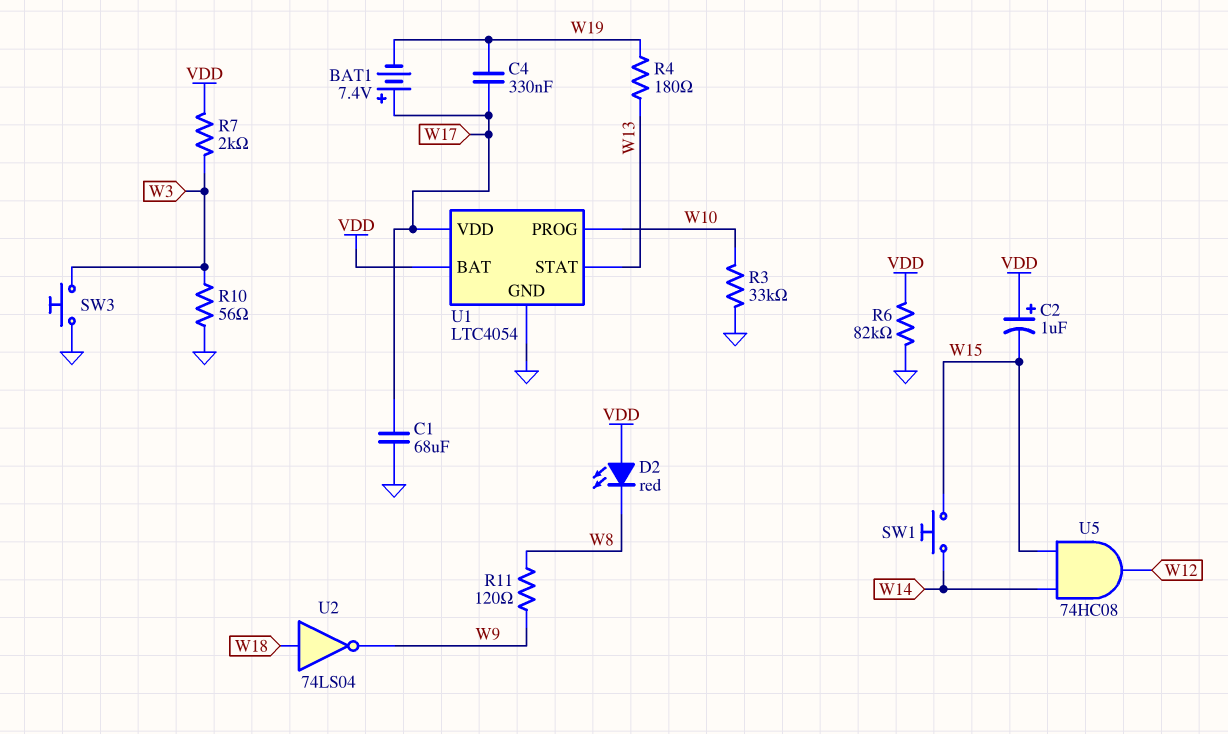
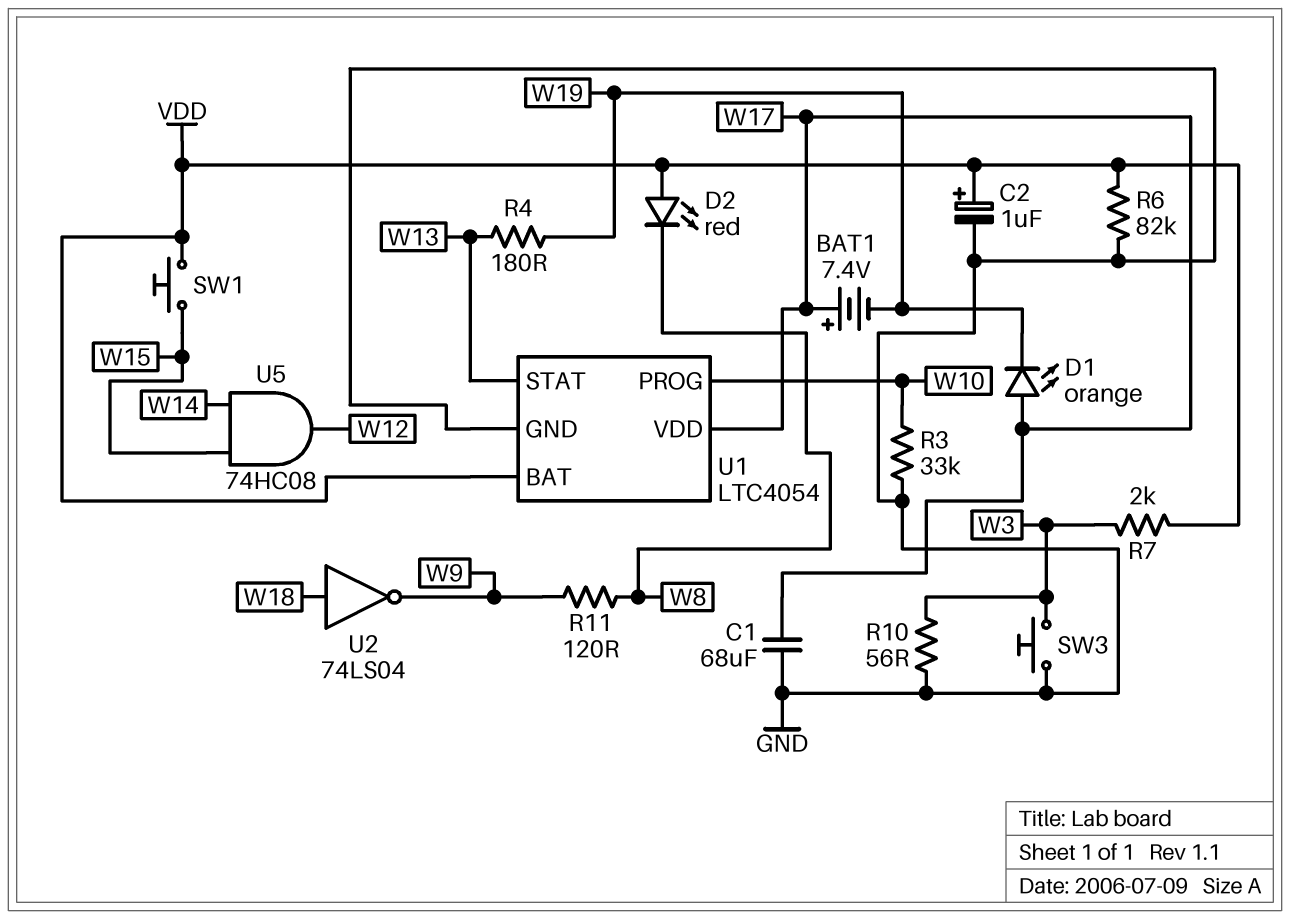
C2: 1uF (plus VDD, minus W15) -> 1uF (plus VDD, minus GND)
C4: 330nF (W17, W19) -> none
D1: none -> LED orange (A W17, K W19)
SW1: button (W14, W15) -> button (VDD, W15)

